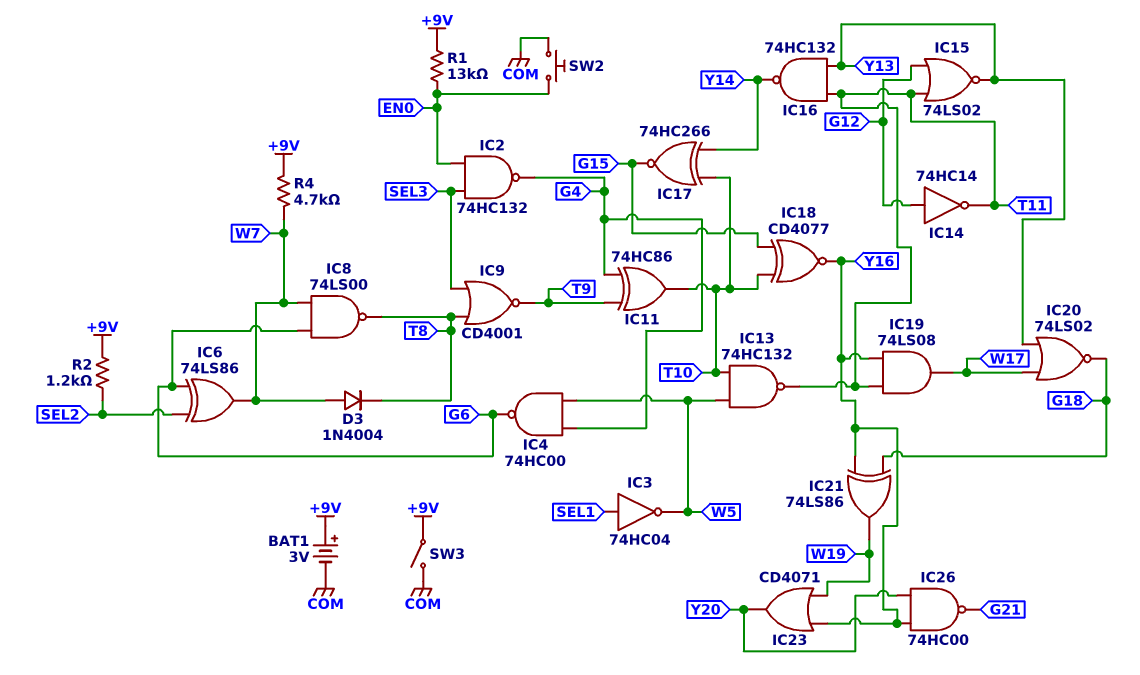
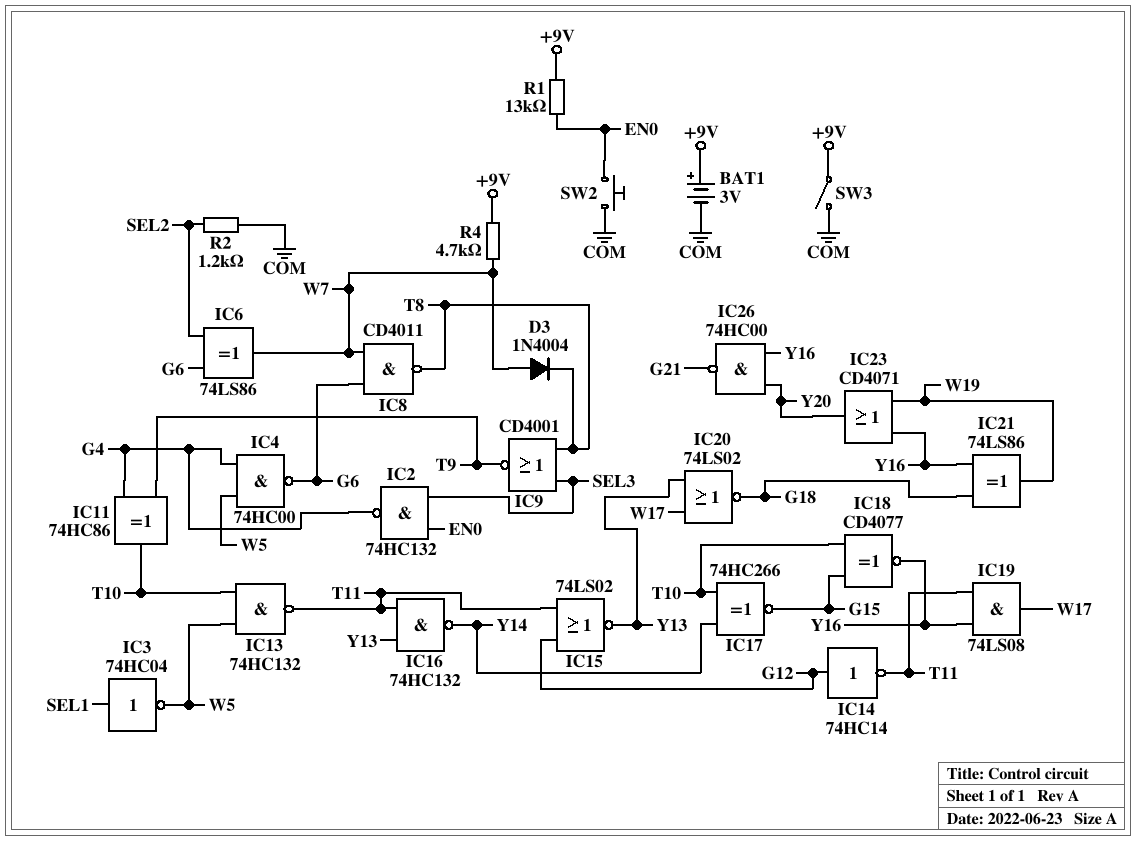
IC8: NAND 74LS00 (in G6, in W7, out T8) -> NAND CD4011 (in G6, in W7, out T8)
R2: 1.2k (+9V, SEL2) -> 1.2k (COM, SEL2)

